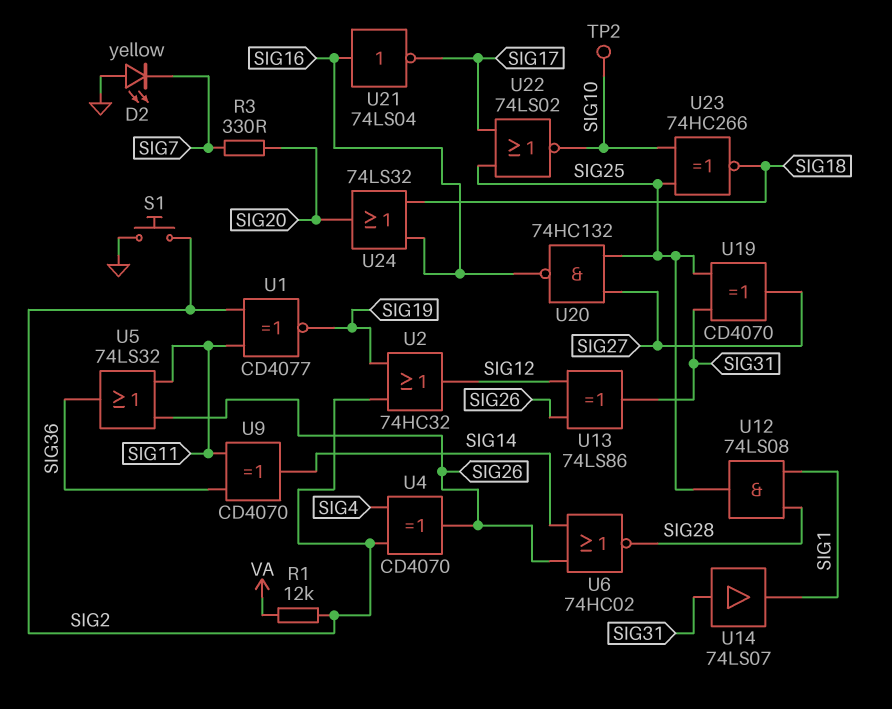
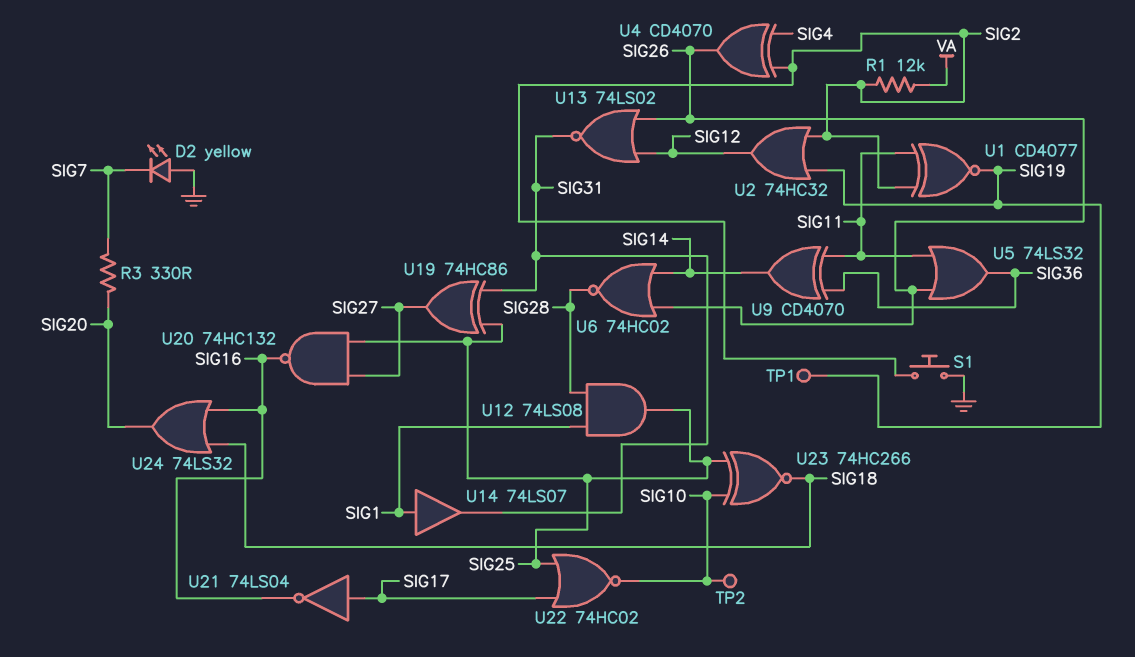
TP1: none -> test point (SIG19)
U13: XOR 74LS86 (in SIG12, in SIG26, out SIG31) -> NOR 74LS02 (in SIG12, in SIG26, out SIG31)
U14: buffer 74LS07 (in SIG31, out SIG1) -> buffer 74LS07 (in SIG1, out SIG31)
U19: XOR CD4070 (in SIG25, in SIG31, out SIG27) -> XOR 74HC86 (in SIG25, in SIG31, out SIG27)
U21: NOT 74LS04 (in SIG16, out SIG17) -> NOT 74LS04 (in SIG17, out SIG16)
U22: NOR 74LS02 (in SIG17, in SIG25, out SIG10) -> NOR 74HC02 (in SIG17, in SIG25, out SIG10)

